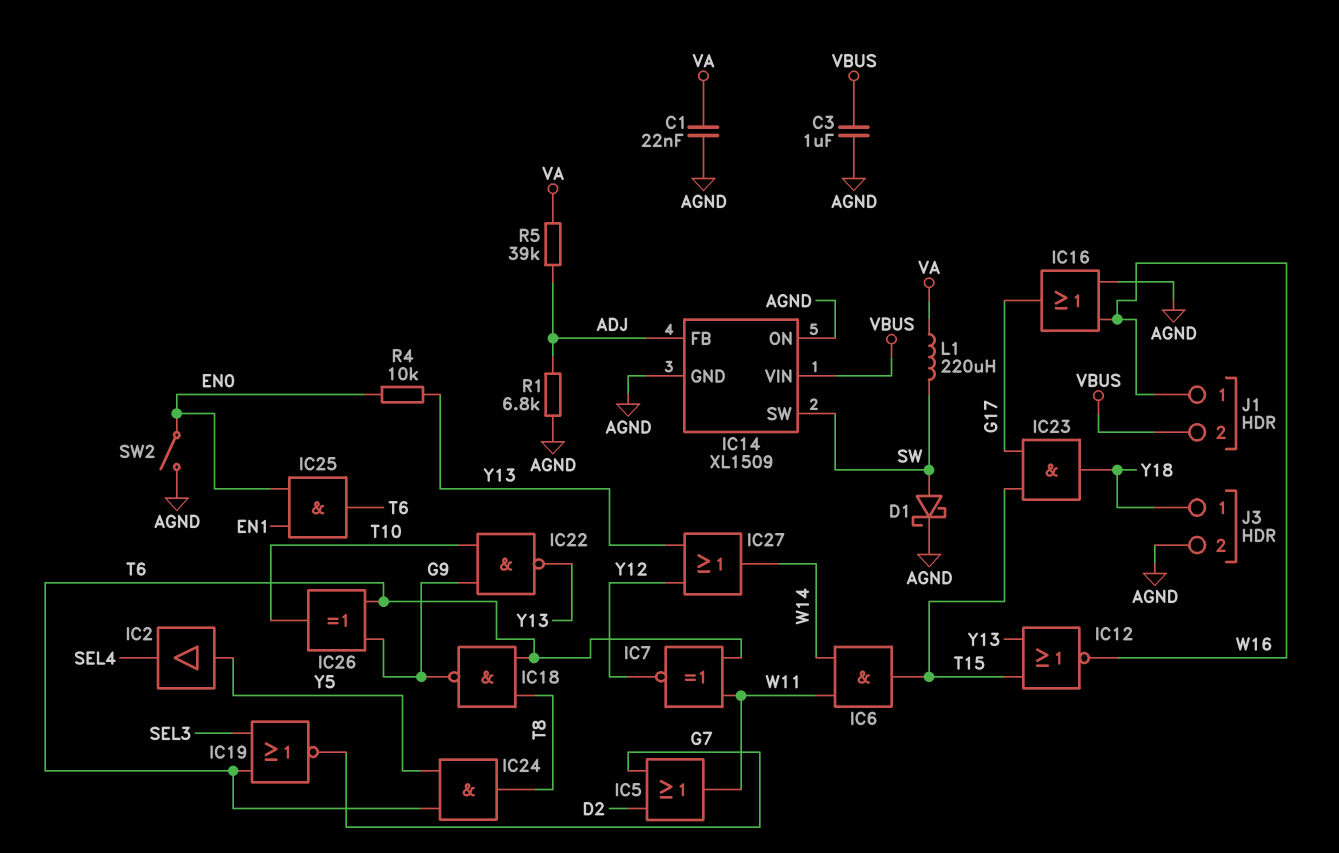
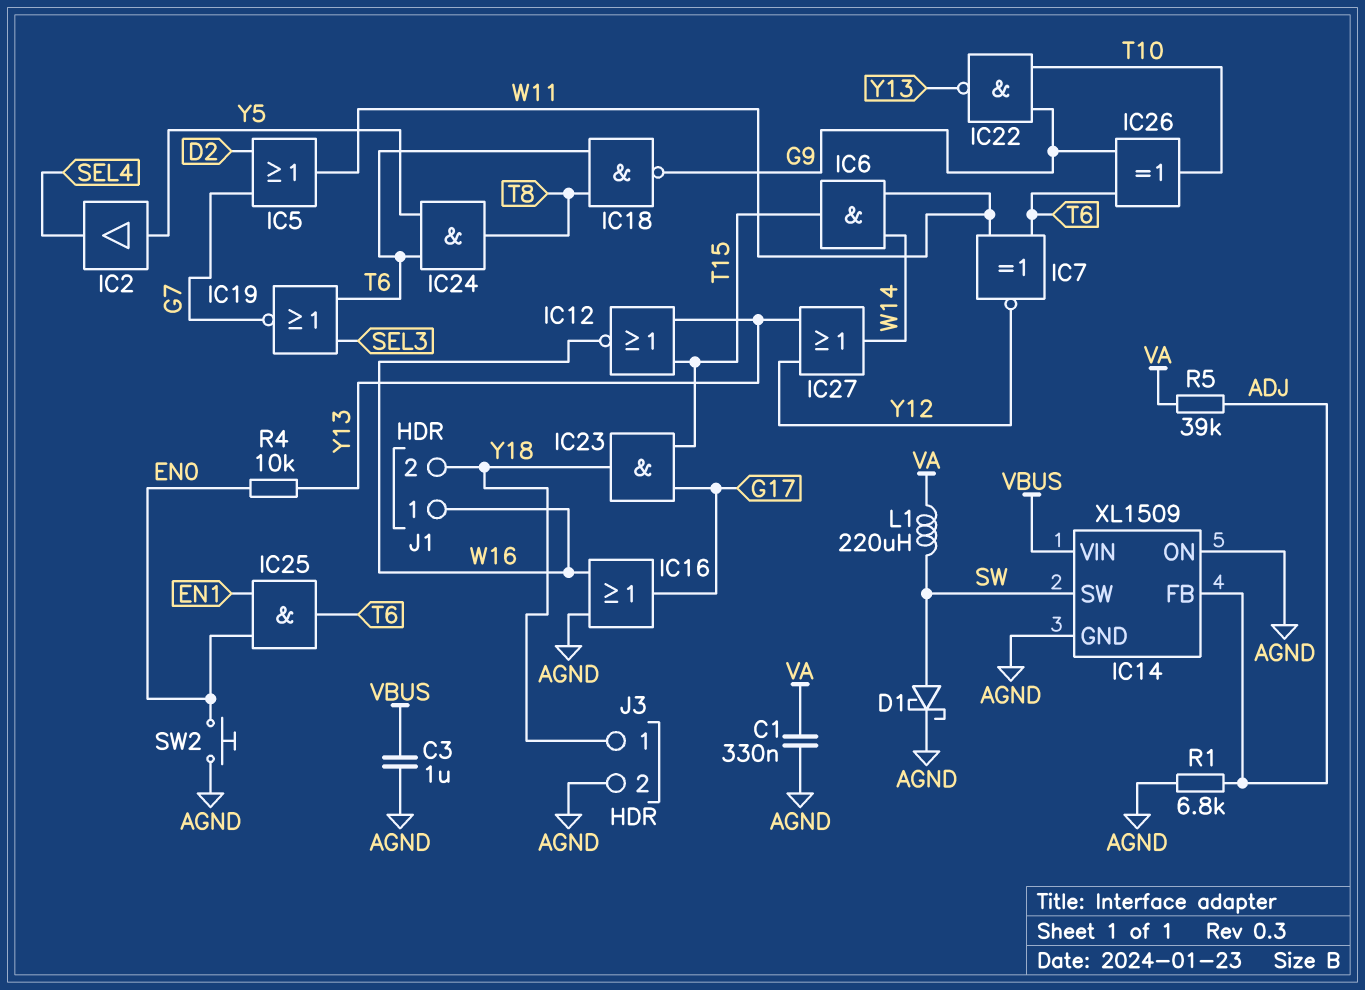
C1: 22nF (AGND, VA) -> 330nF (AGND, VA)
J1 pin 2: VBUS -> Y18
SW2: switch (AGND, EN0) -> button (AGND, EN0)

